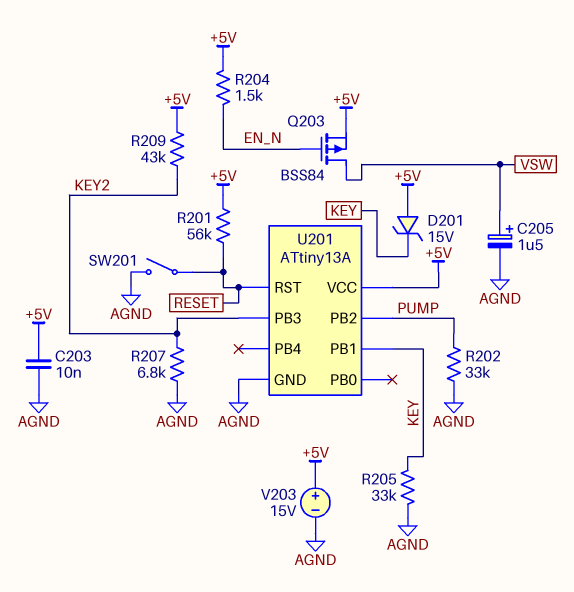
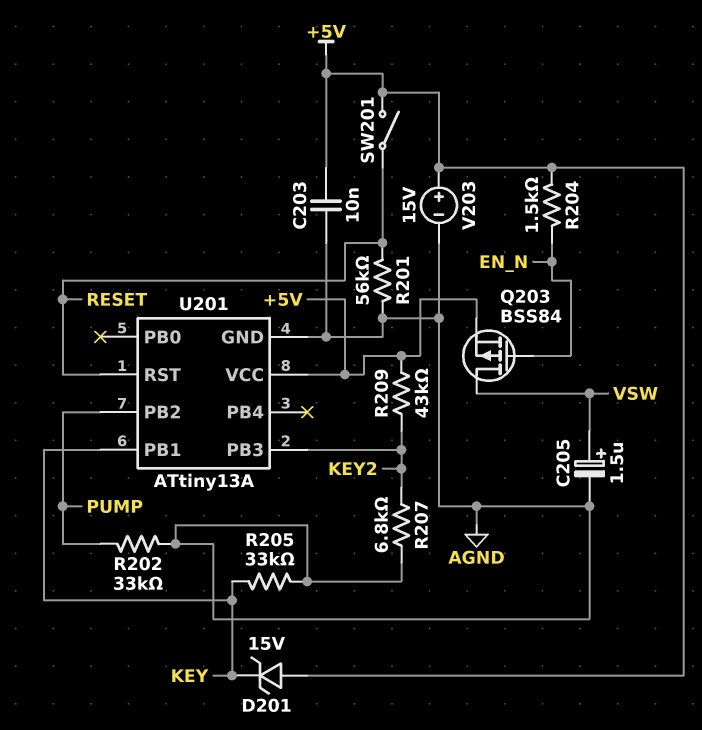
R201: 56k (+5V, RESET) -> 56k (AGND, RESET)
SW201: switch (AGND, RESET) -> switch (+5V, RESET)

